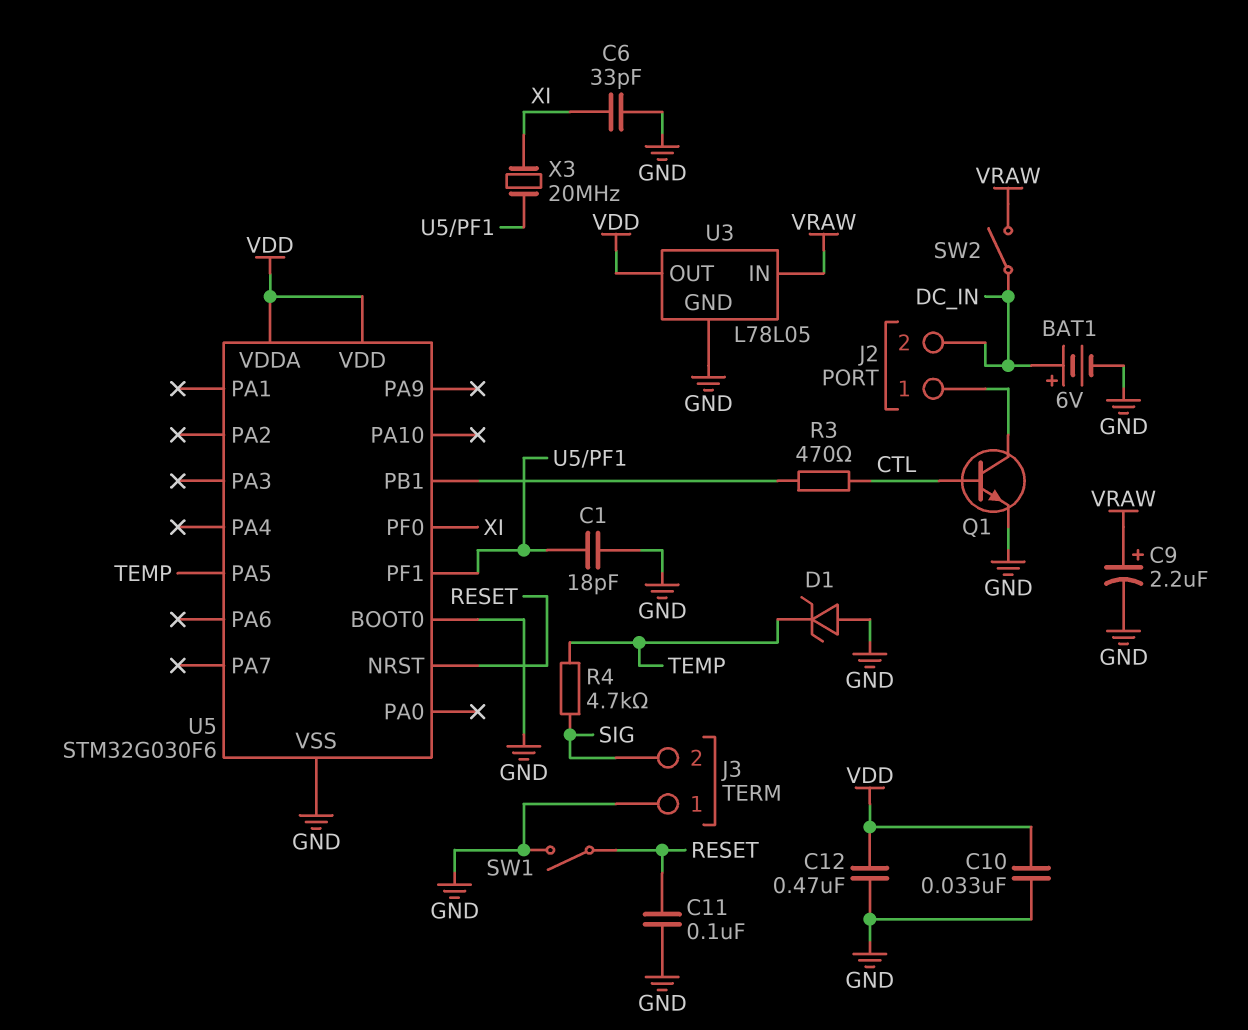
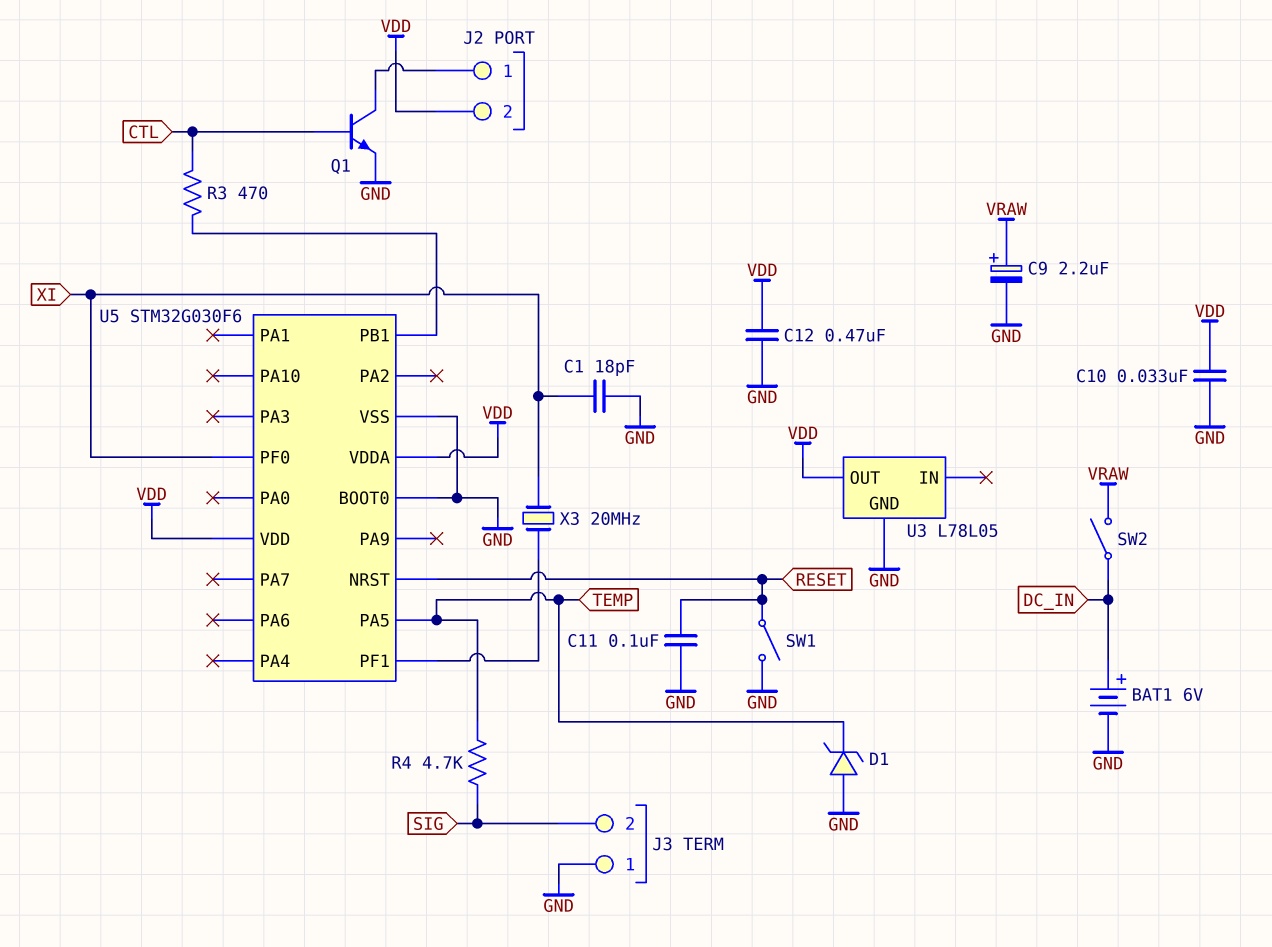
C1: 18pF (GND, U5/PF1) -> 18pF (GND, XI)
C6: 33pF (GND, XI) -> none
J2 pin 2: DC_IN -> VDD
U3 pin IN: VRAW -> none

